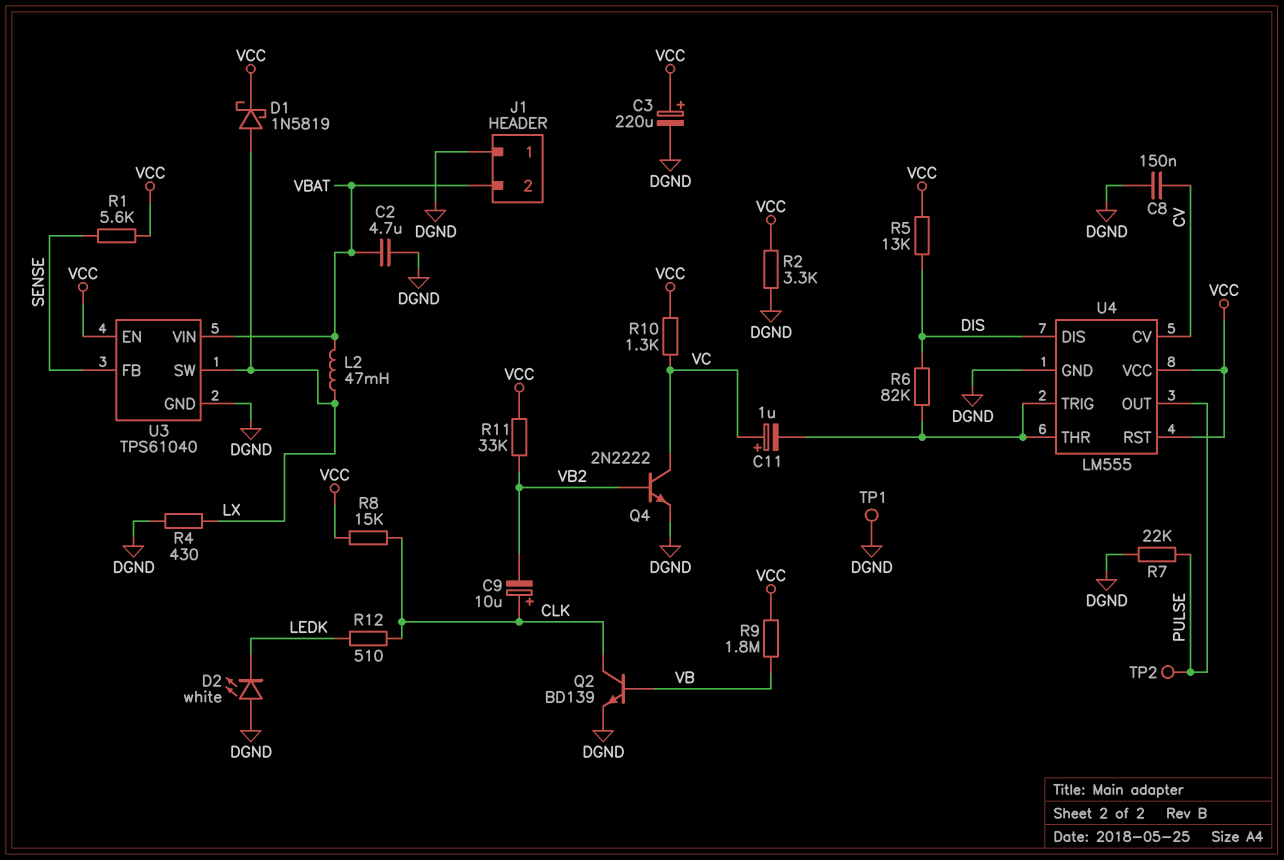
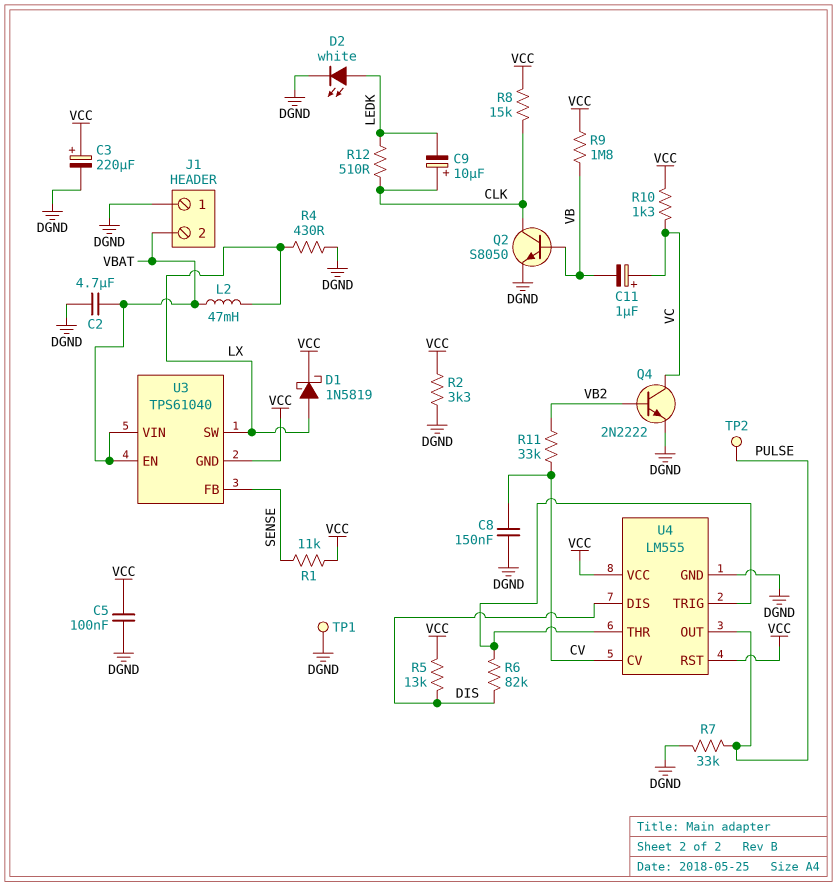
C5: none -> 100nF (DGND, VCC)
C9: 10uF (plus CLK, minus VB2) -> 10uF (plus CLK, minus LEDK)
C11: 1uF (plus VC, minus U4/THR) -> 1uF (plus VC, minus VB)
D2: LED white (A DGND, K LEDK) -> LED white (A LEDK, K DGND)
Q2: NPN BD139 (B VB, C CLK, E DGND) -> NPN S8050 (B VB, C CLK, E DGND)
R1: 5.6k (SENSE, VCC) -> 11k (SENSE, VCC)
R7: 22k (DGND, PULSE) -> 33k (DGND, PULSE)
R11: 33k (VB2, VCC) -> 33k (CV, VB2)
U3 pin EN: VCC -> VBAT
U3 pin GND: DGND -> VCC

